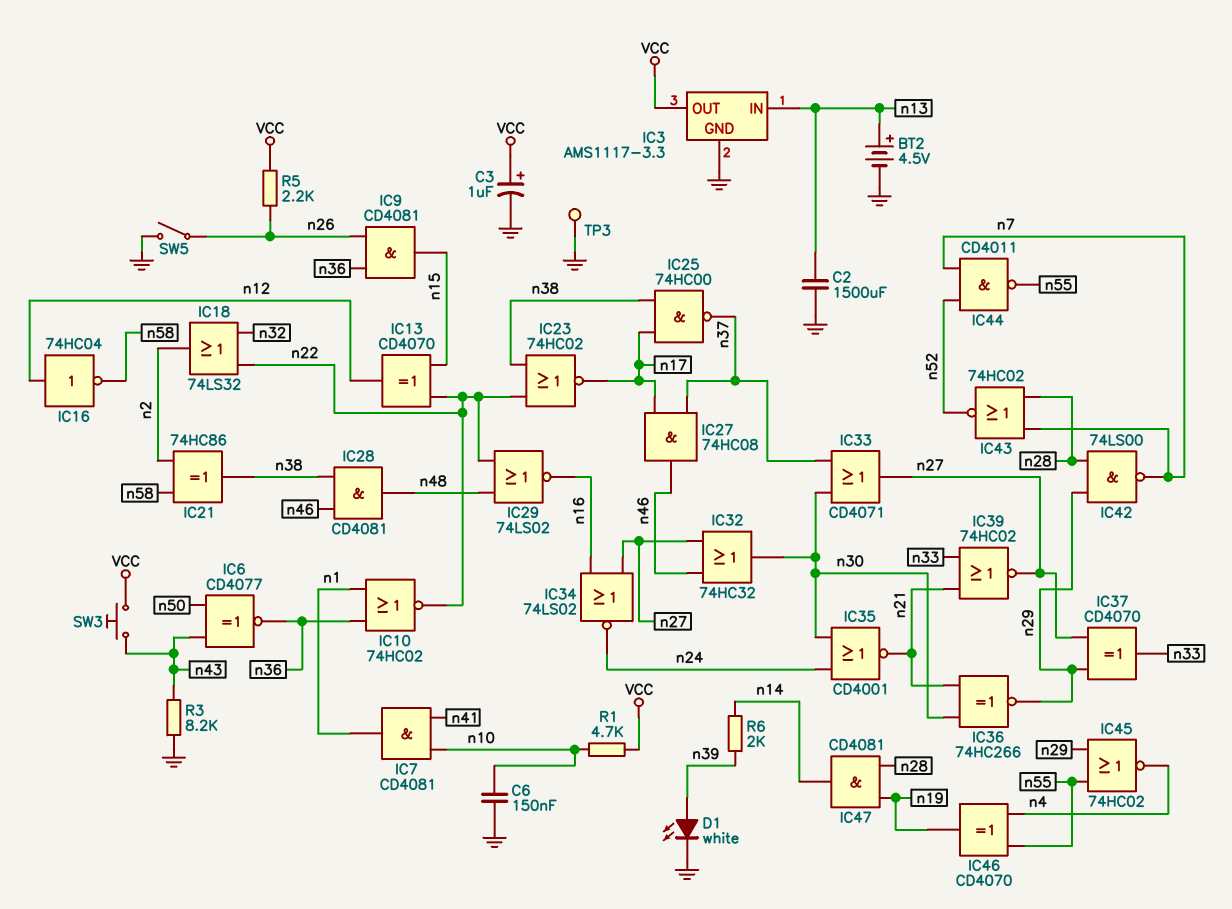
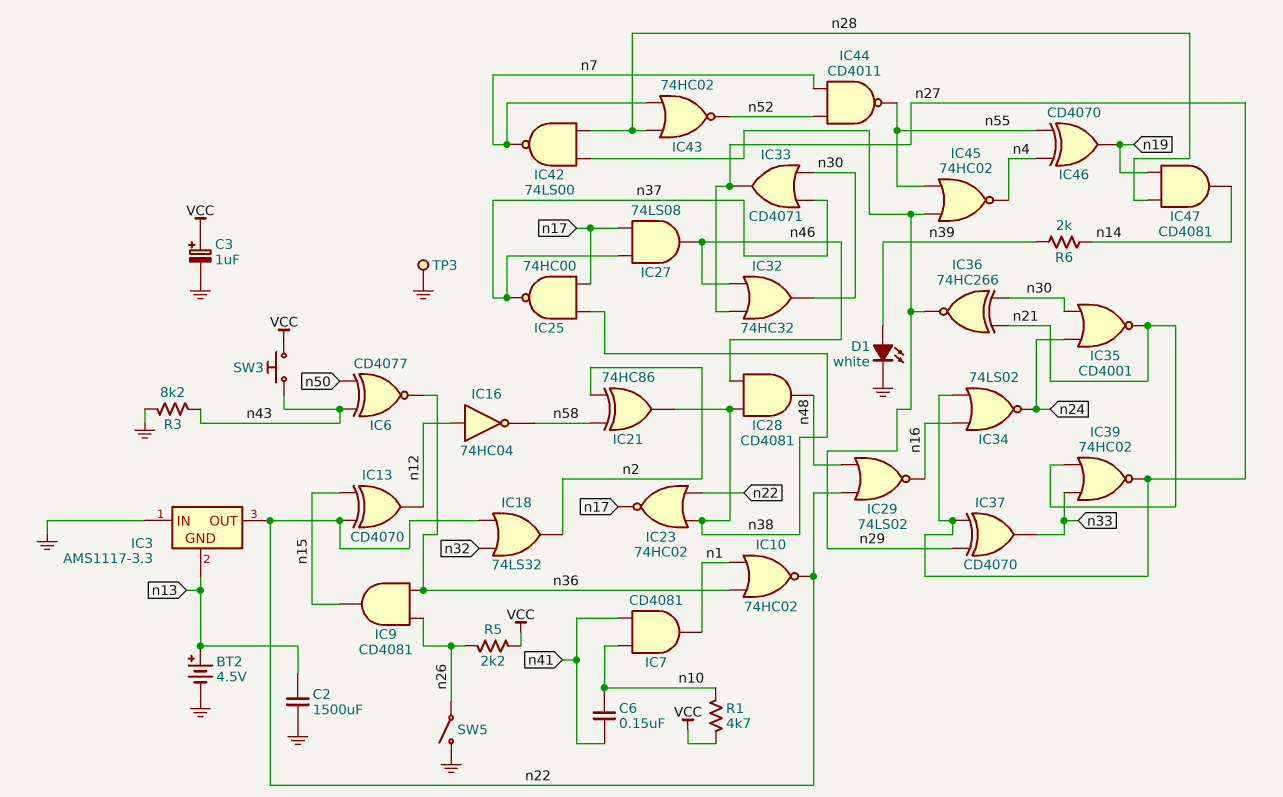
C6: 150nF (GND, n10) -> 150nF (n10, n41)
IC3 pin GND: GND -> n13
IC3 pin IN: n13 -> GND
IC3 pin OUT: VCC -> n22
IC27: AND 74HC08 (in n17, in n37, out n46) -> AND 74LS08 (in n17, in n37, out n46)

